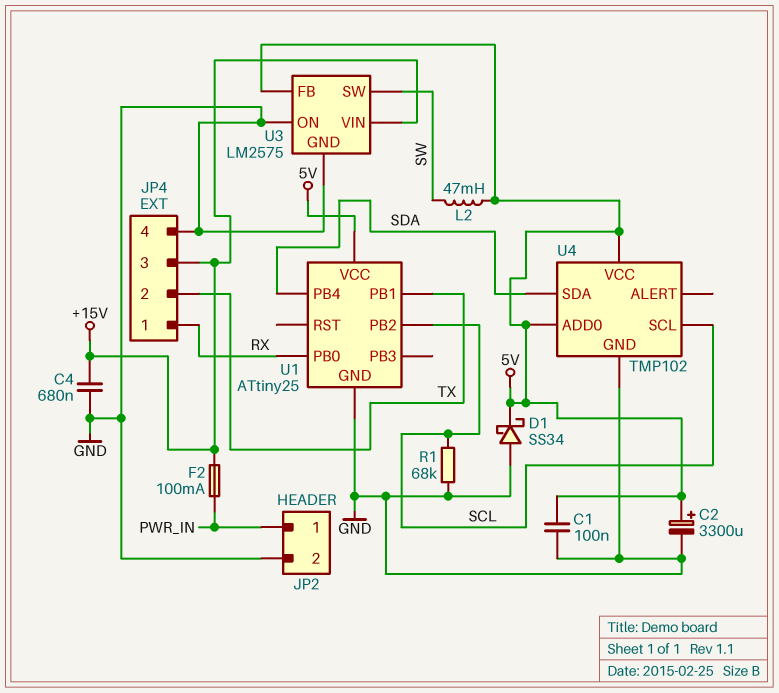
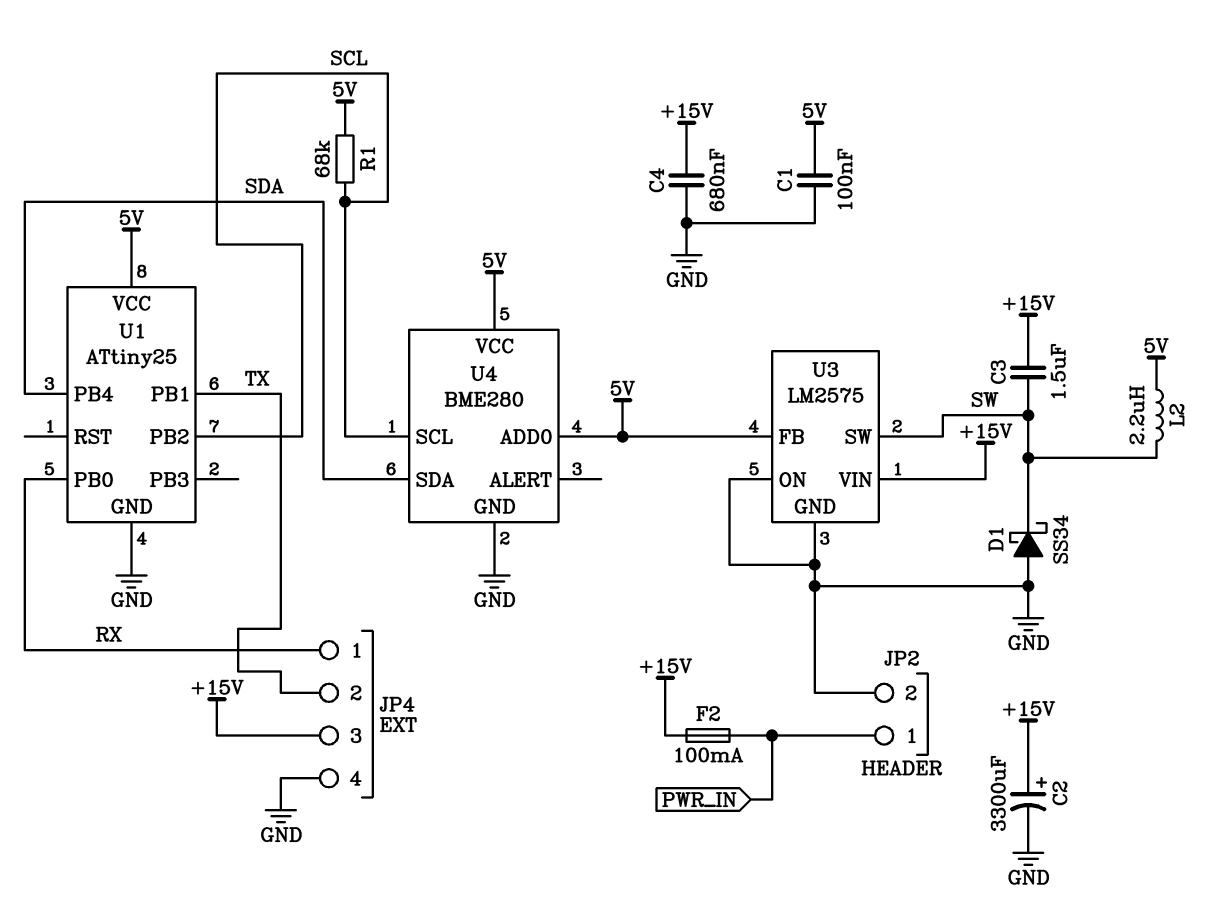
C2: 3300uF (plus 5V, minus GND) -> 3300uF (plus +15V, minus GND)
C3: none -> 1.5uF (+15V, SW)
D1: schottky SS34 (A GND, K 5V) -> schottky SS34 (A GND, K SW)
L2: 47mH (5V, SW) -> 2.2uH (5V, SW)
R1: 68k (GND, SCL) -> 68k (5V, SCL)
U4: TMP102 -> BME280

